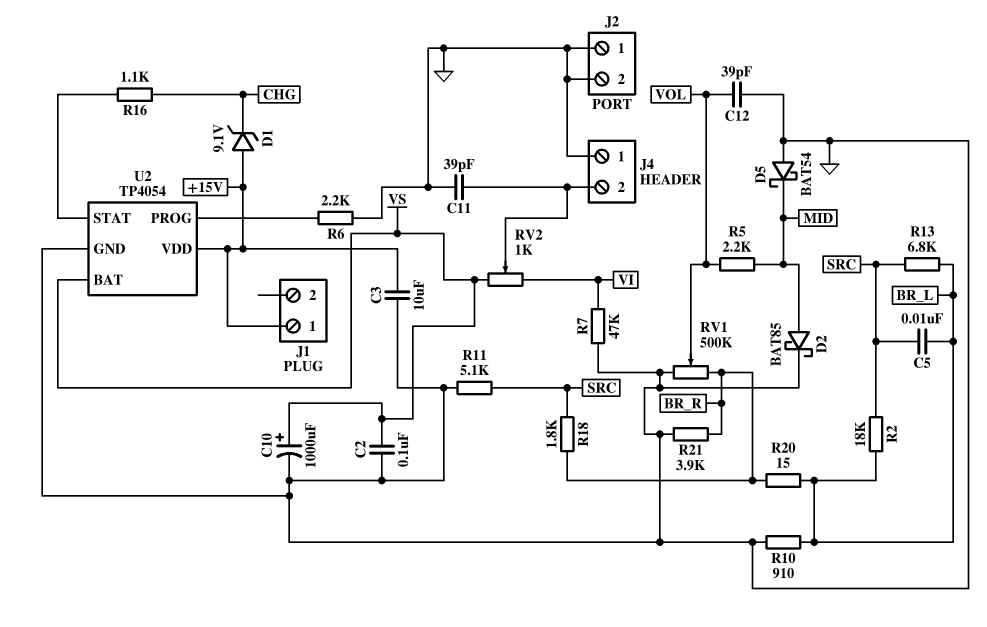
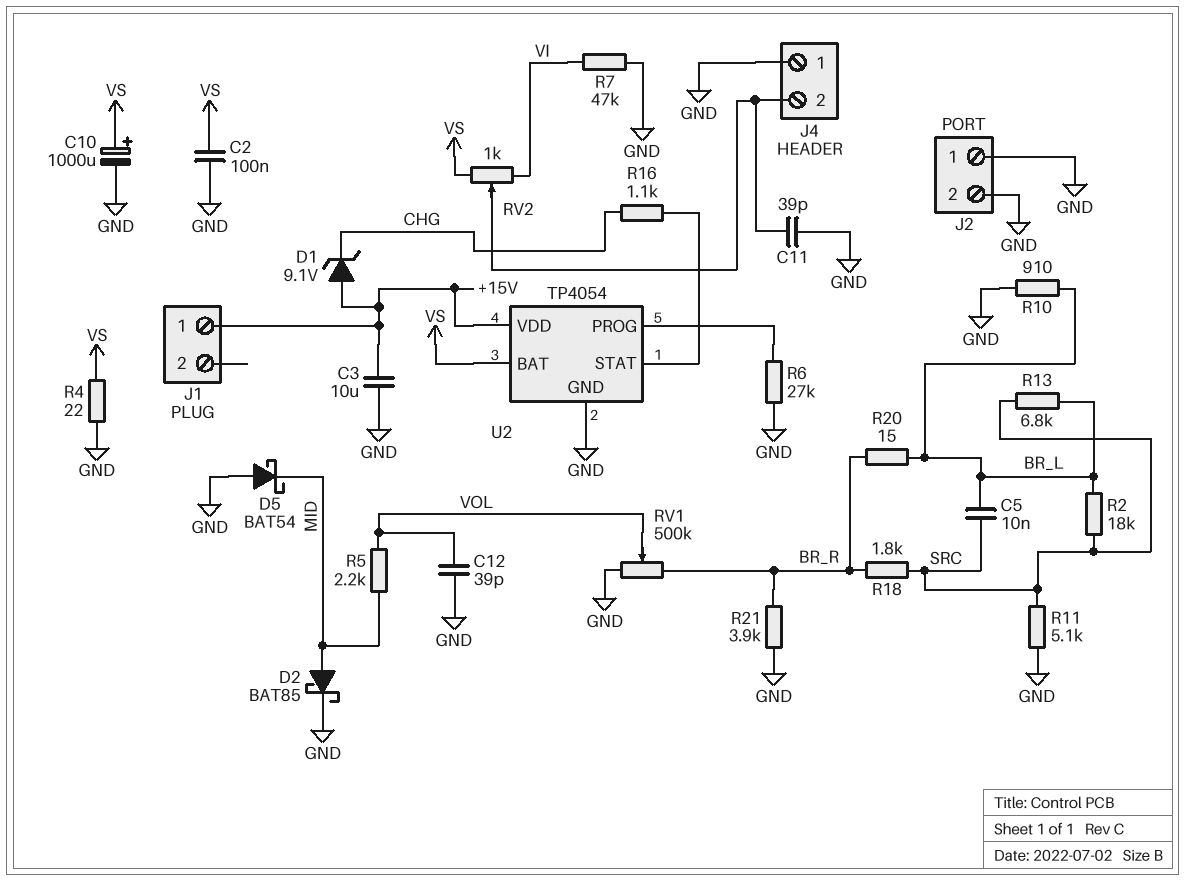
R4: none -> 22 (GND, VS)
R6: 2.2k (GND, U2/PROG) -> 27k (GND, U2/PROG)

